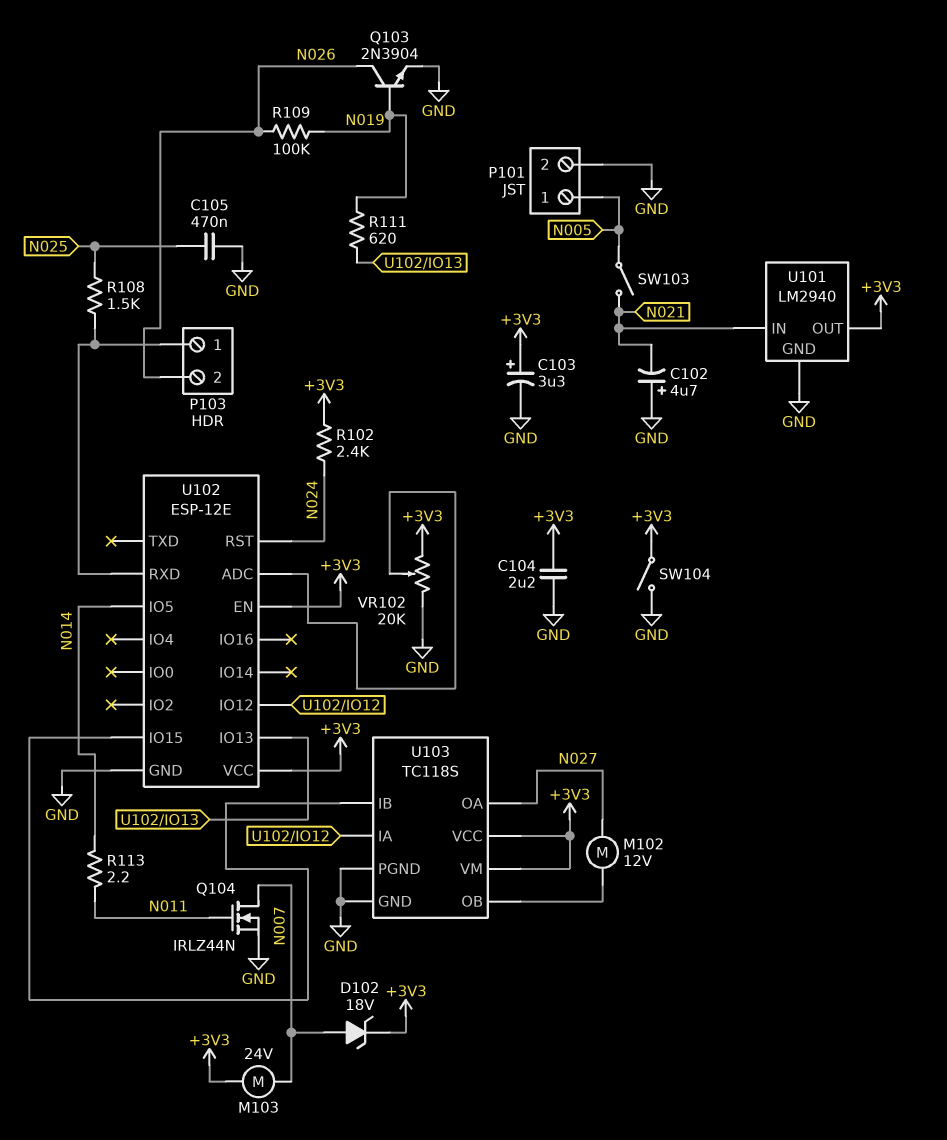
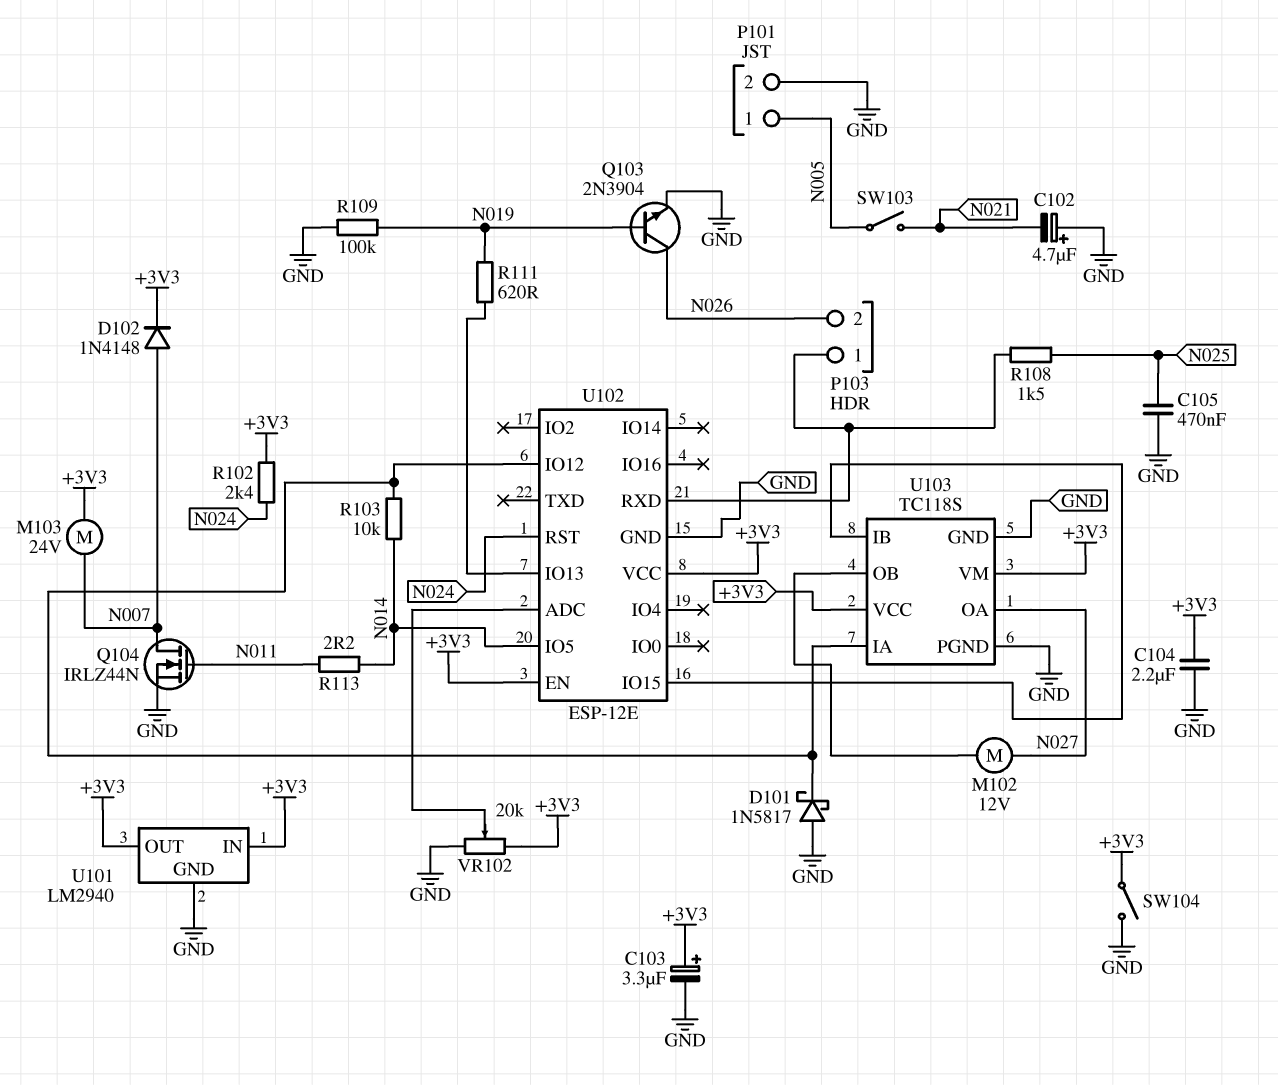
D101: none -> schottky 1N5817 (A GND, K U102/IO12)
D102: zener 18V (A N007, K +3V3) -> diode 1N4148 (A N007, K +3V3)
R103: none -> 10k (N014, U102/IO12)
R109: 100k (N019, N026) -> 100k (GND, N019)
U101 pin IN: N021 -> +3V3

